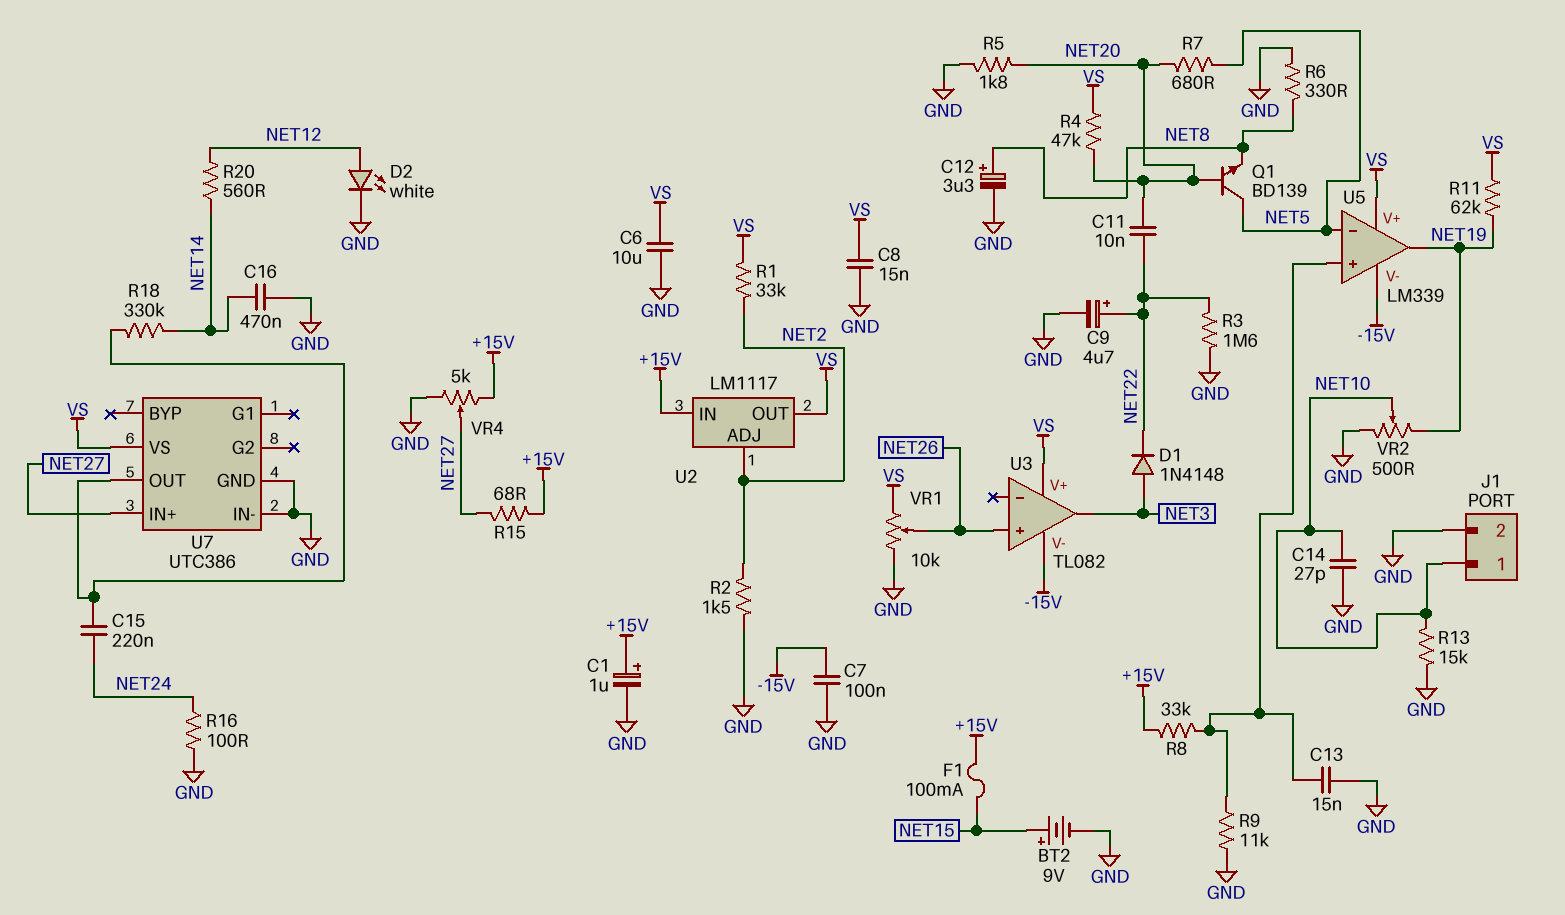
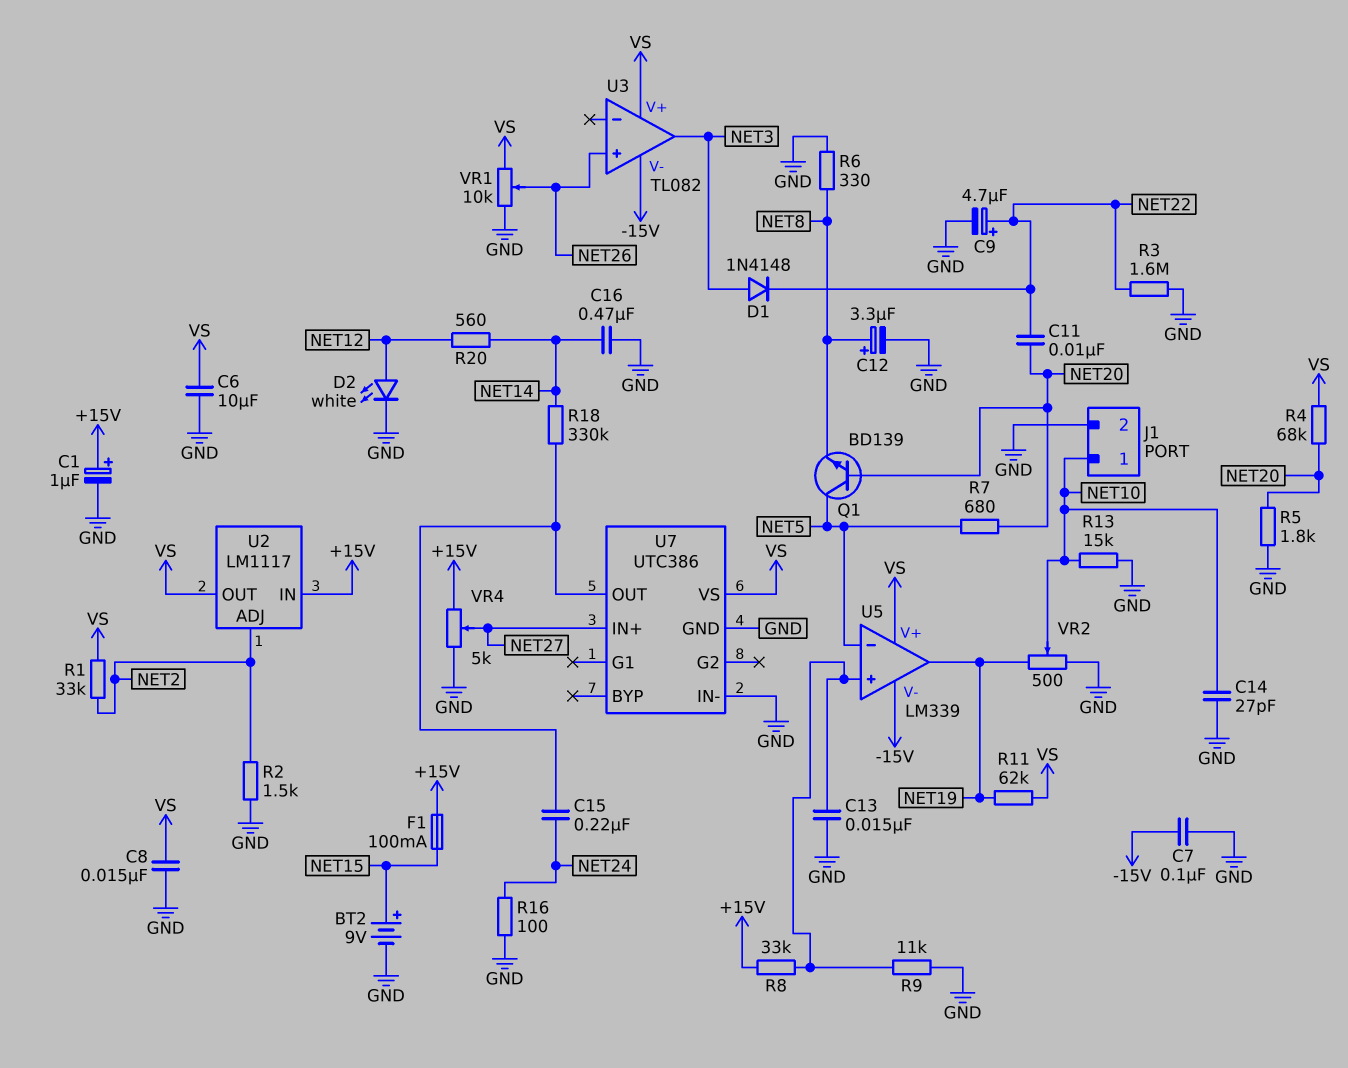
R4: 47k (NET20, VS) -> 68k (NET20, VS)
R15: 68 (+15V, NET27) -> none

